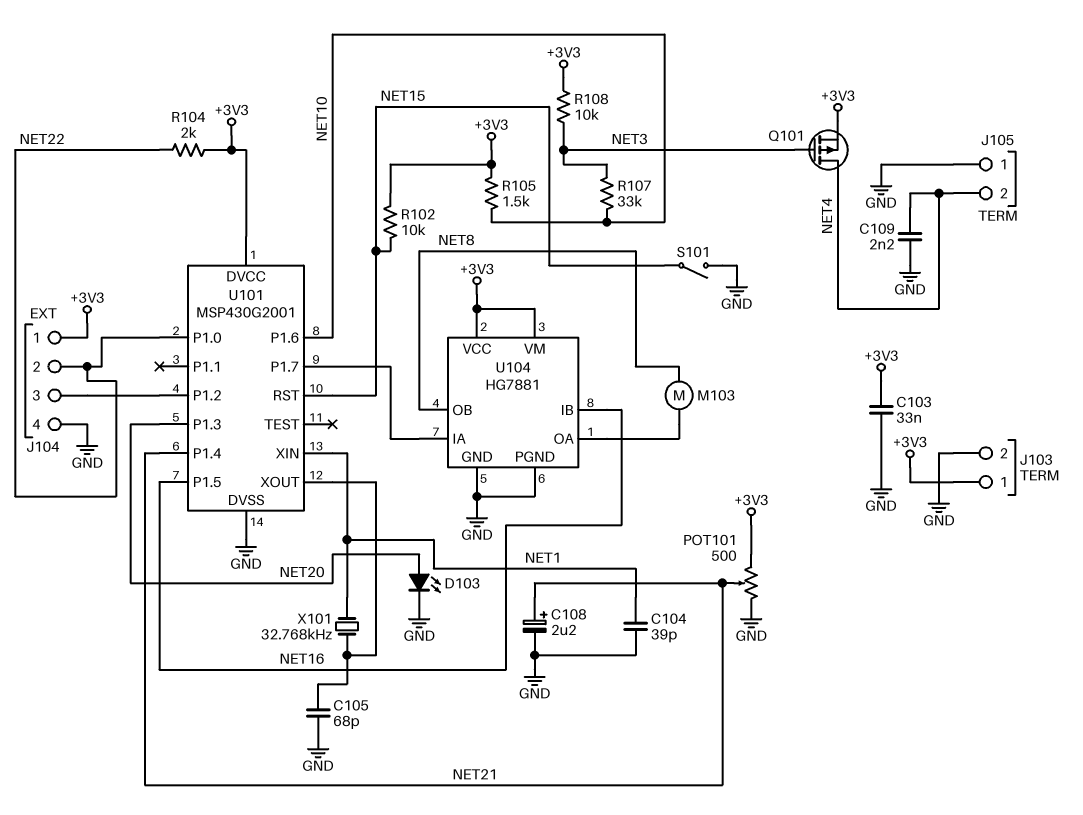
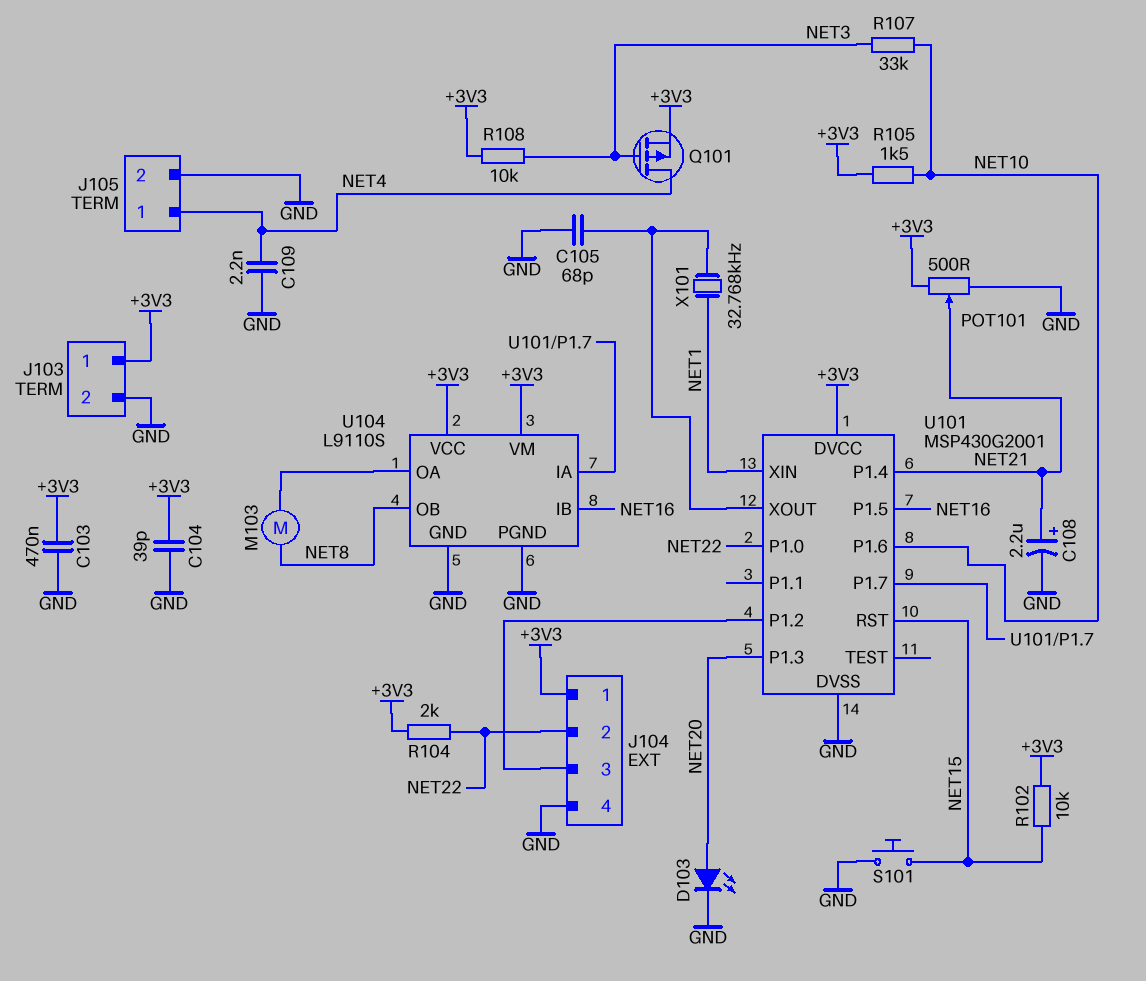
C103: 33nF (+3V3, GND) -> 470nF (+3V3, GND)
C104: 39pF (GND, NET1) -> 39pF (+3V3, GND)
J105 pin 1: GND -> NET4
J105 pin 2: NET4 -> GND
S101: switch (GND, NET15) -> button (GND, NET15)
U104: HG7881 -> L9110S

